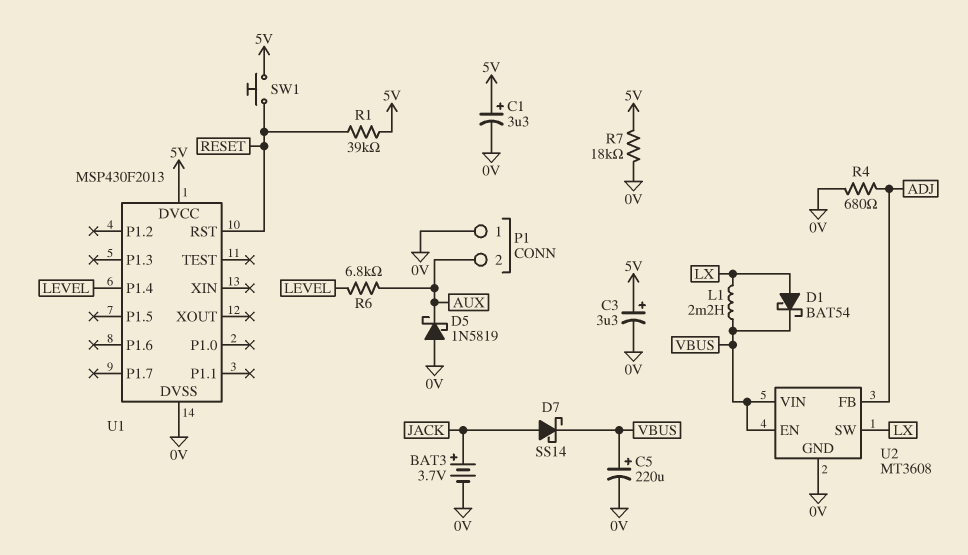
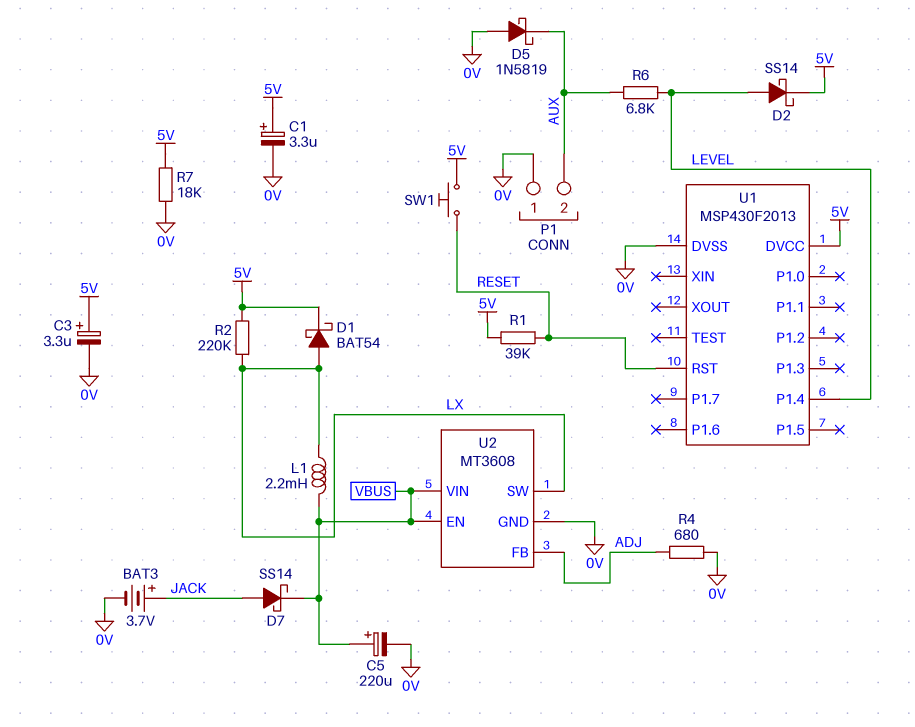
D1: schottky BAT54 (A LX, K VBUS) -> schottky BAT54 (A LX, K 5V)
D2: none -> schottky SS14 (A LEVEL, K 5V)
R2: none -> 220k (5V, LX)

